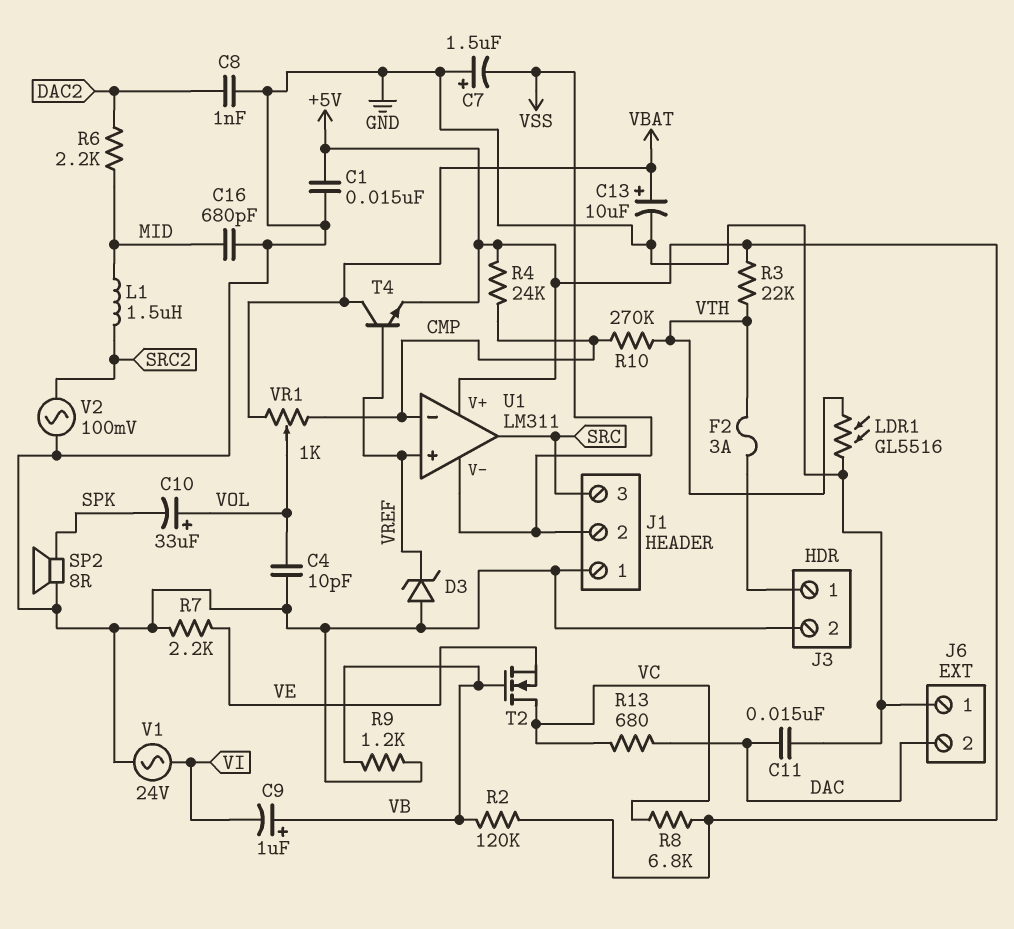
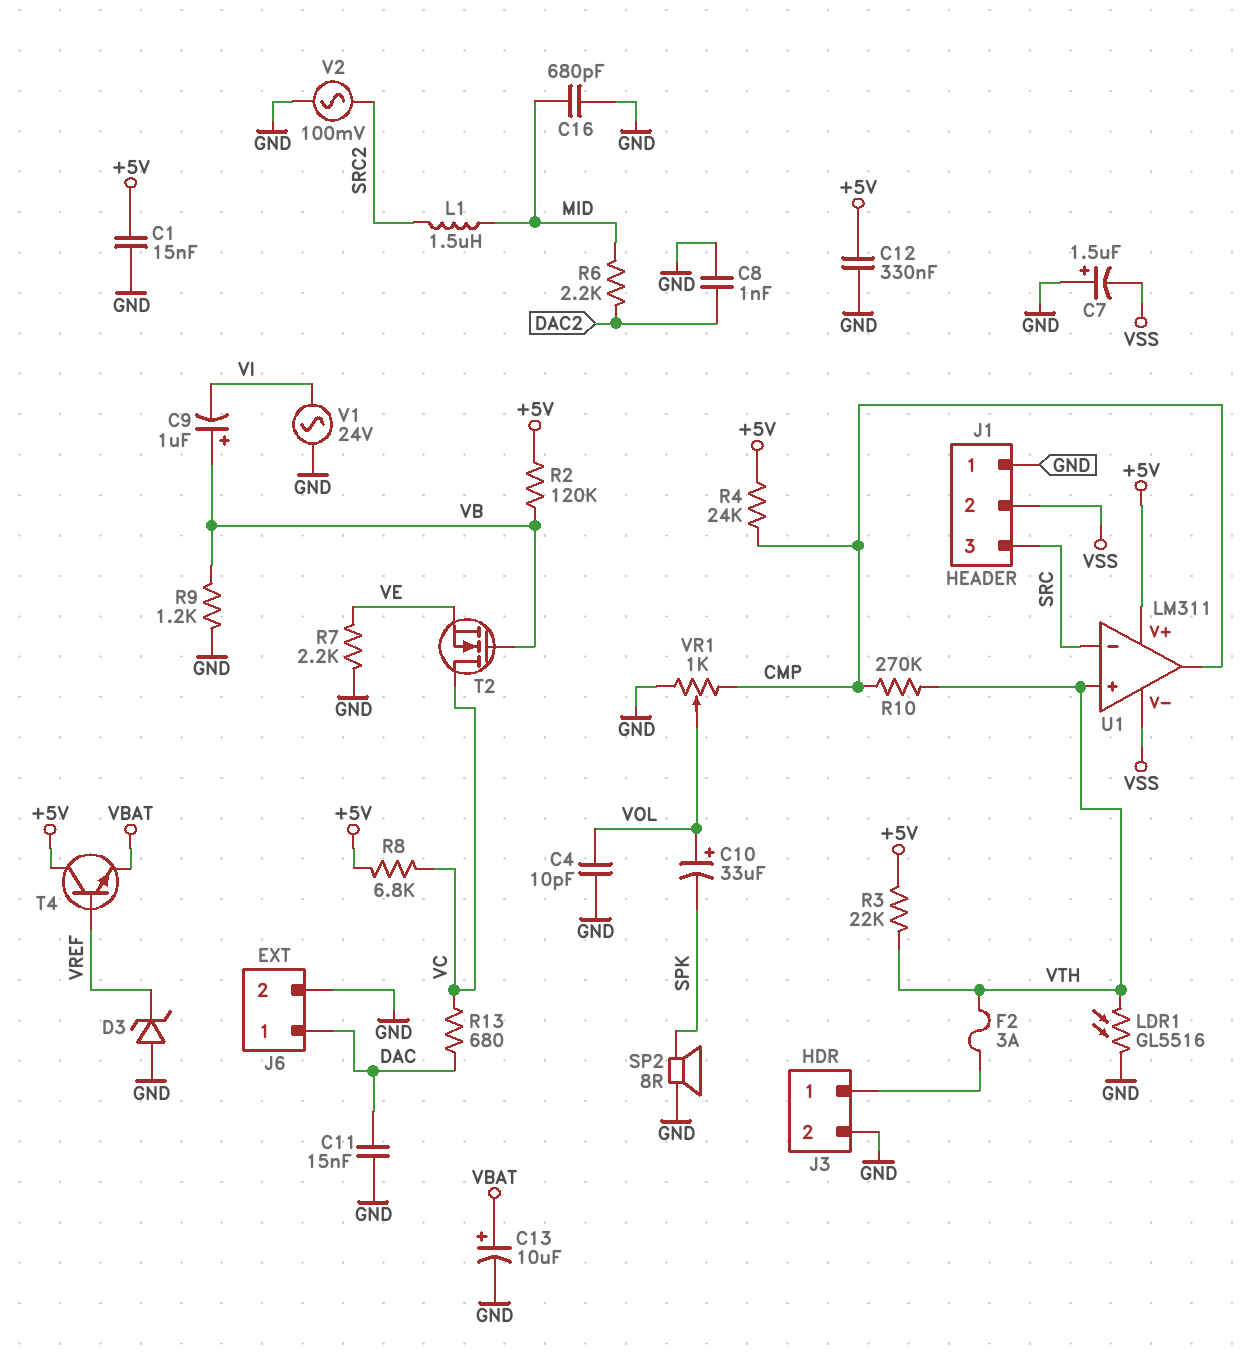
C12: none -> 330nF (+5V, GND)
J6 pin 1: GND -> DAC
J6 pin 2: DAC -> GND
T4: NPN (B VREF, C VBAT, E +5V) -> NPN (B VREF, C +5V, E VBAT)
U1 pin in+: VREF -> VTH
U1 pin in-: CMP -> SRC
U1 pin out: SRC -> CMP
VR1: 1k (CMP, VBAT, wiper VOL) -> 1k (CMP, GND, wiper VOL)

